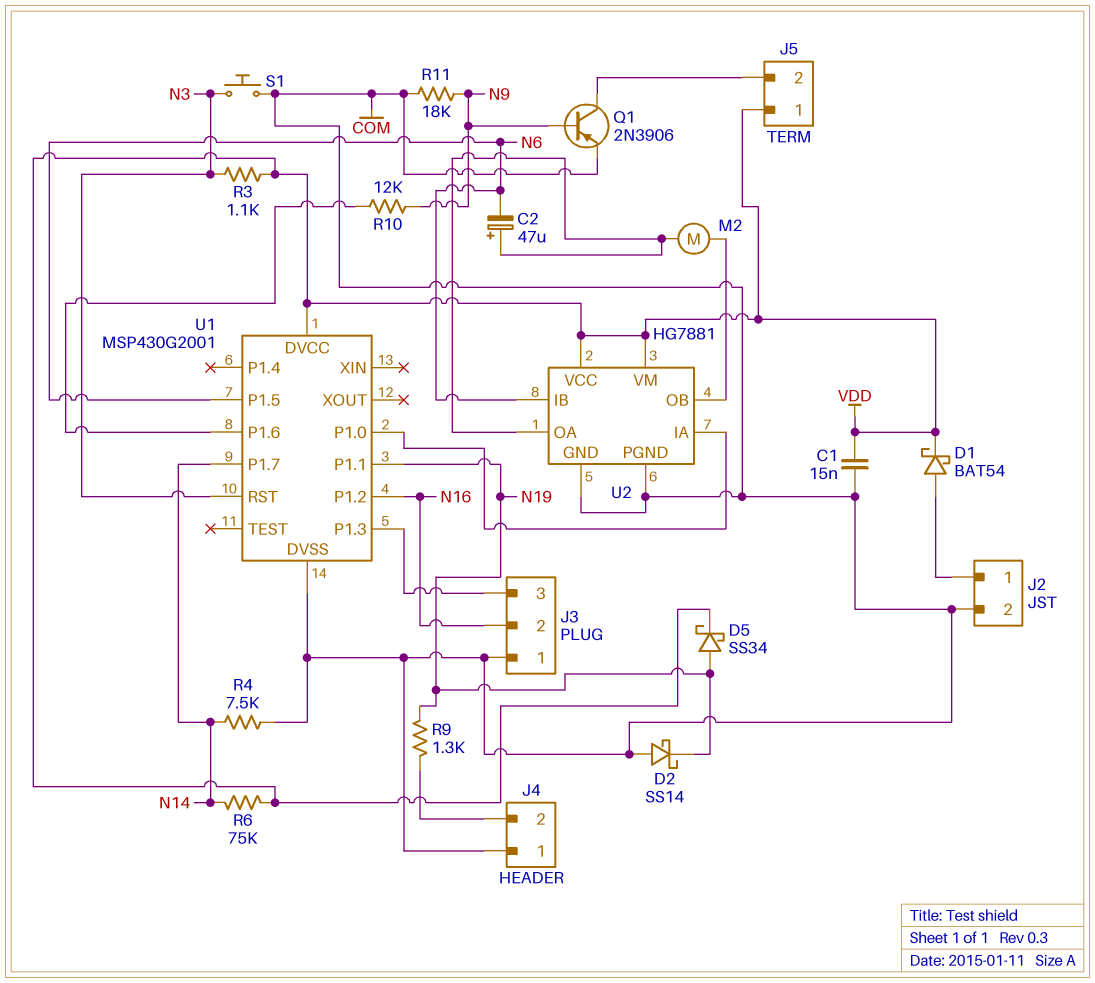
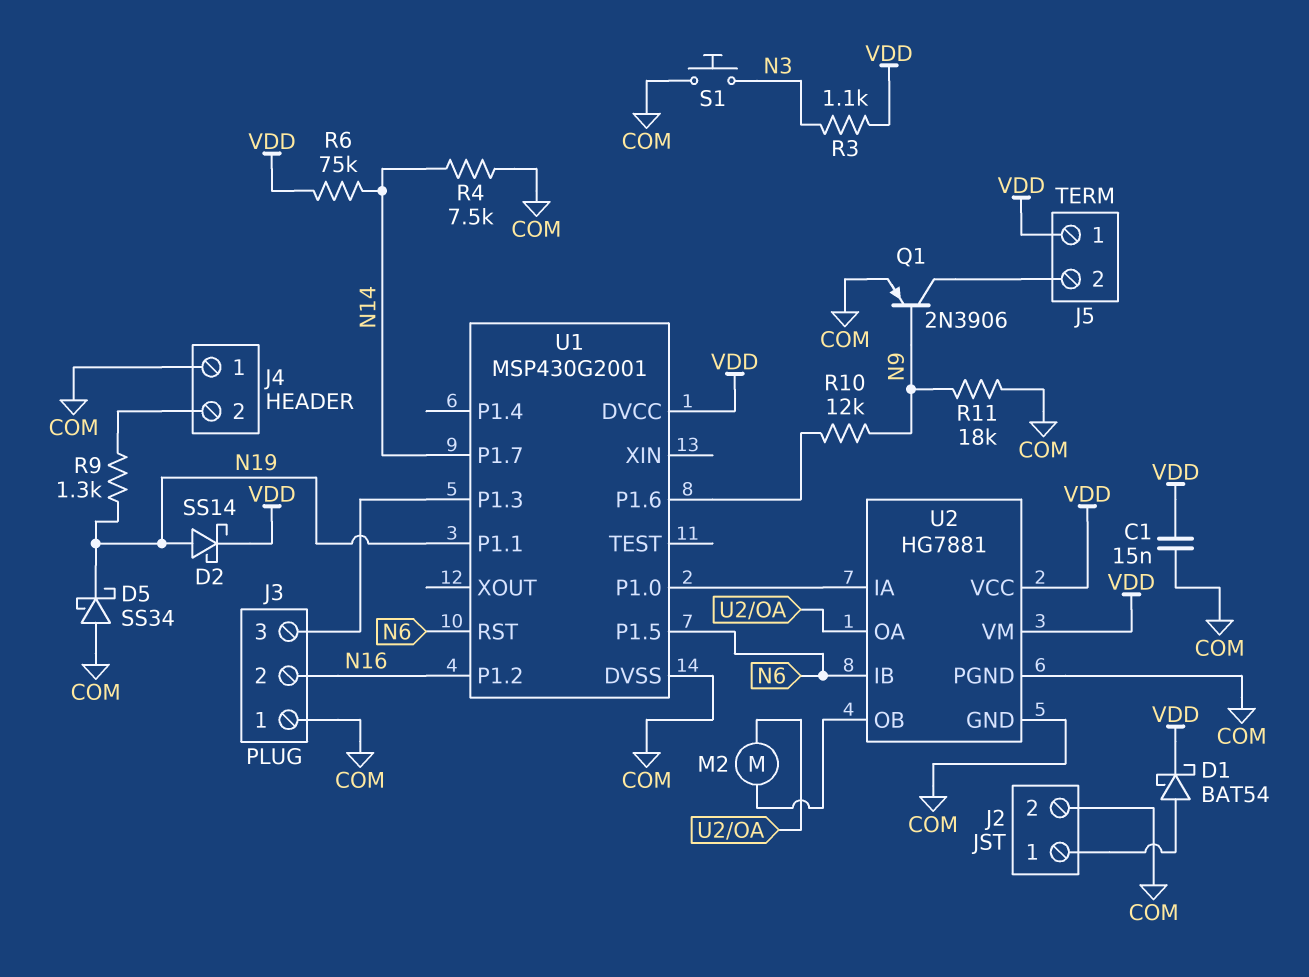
C2: 47uF (plus U2/OA, minus N6) -> none
D2: schottky SS14 (A COM, K N19) -> schottky SS14 (A N19, K VDD)
D5: schottky SS34 (A N19, K VDD) -> schottky SS34 (A COM, K N19)
U1 pin RST: N3 -> N6

